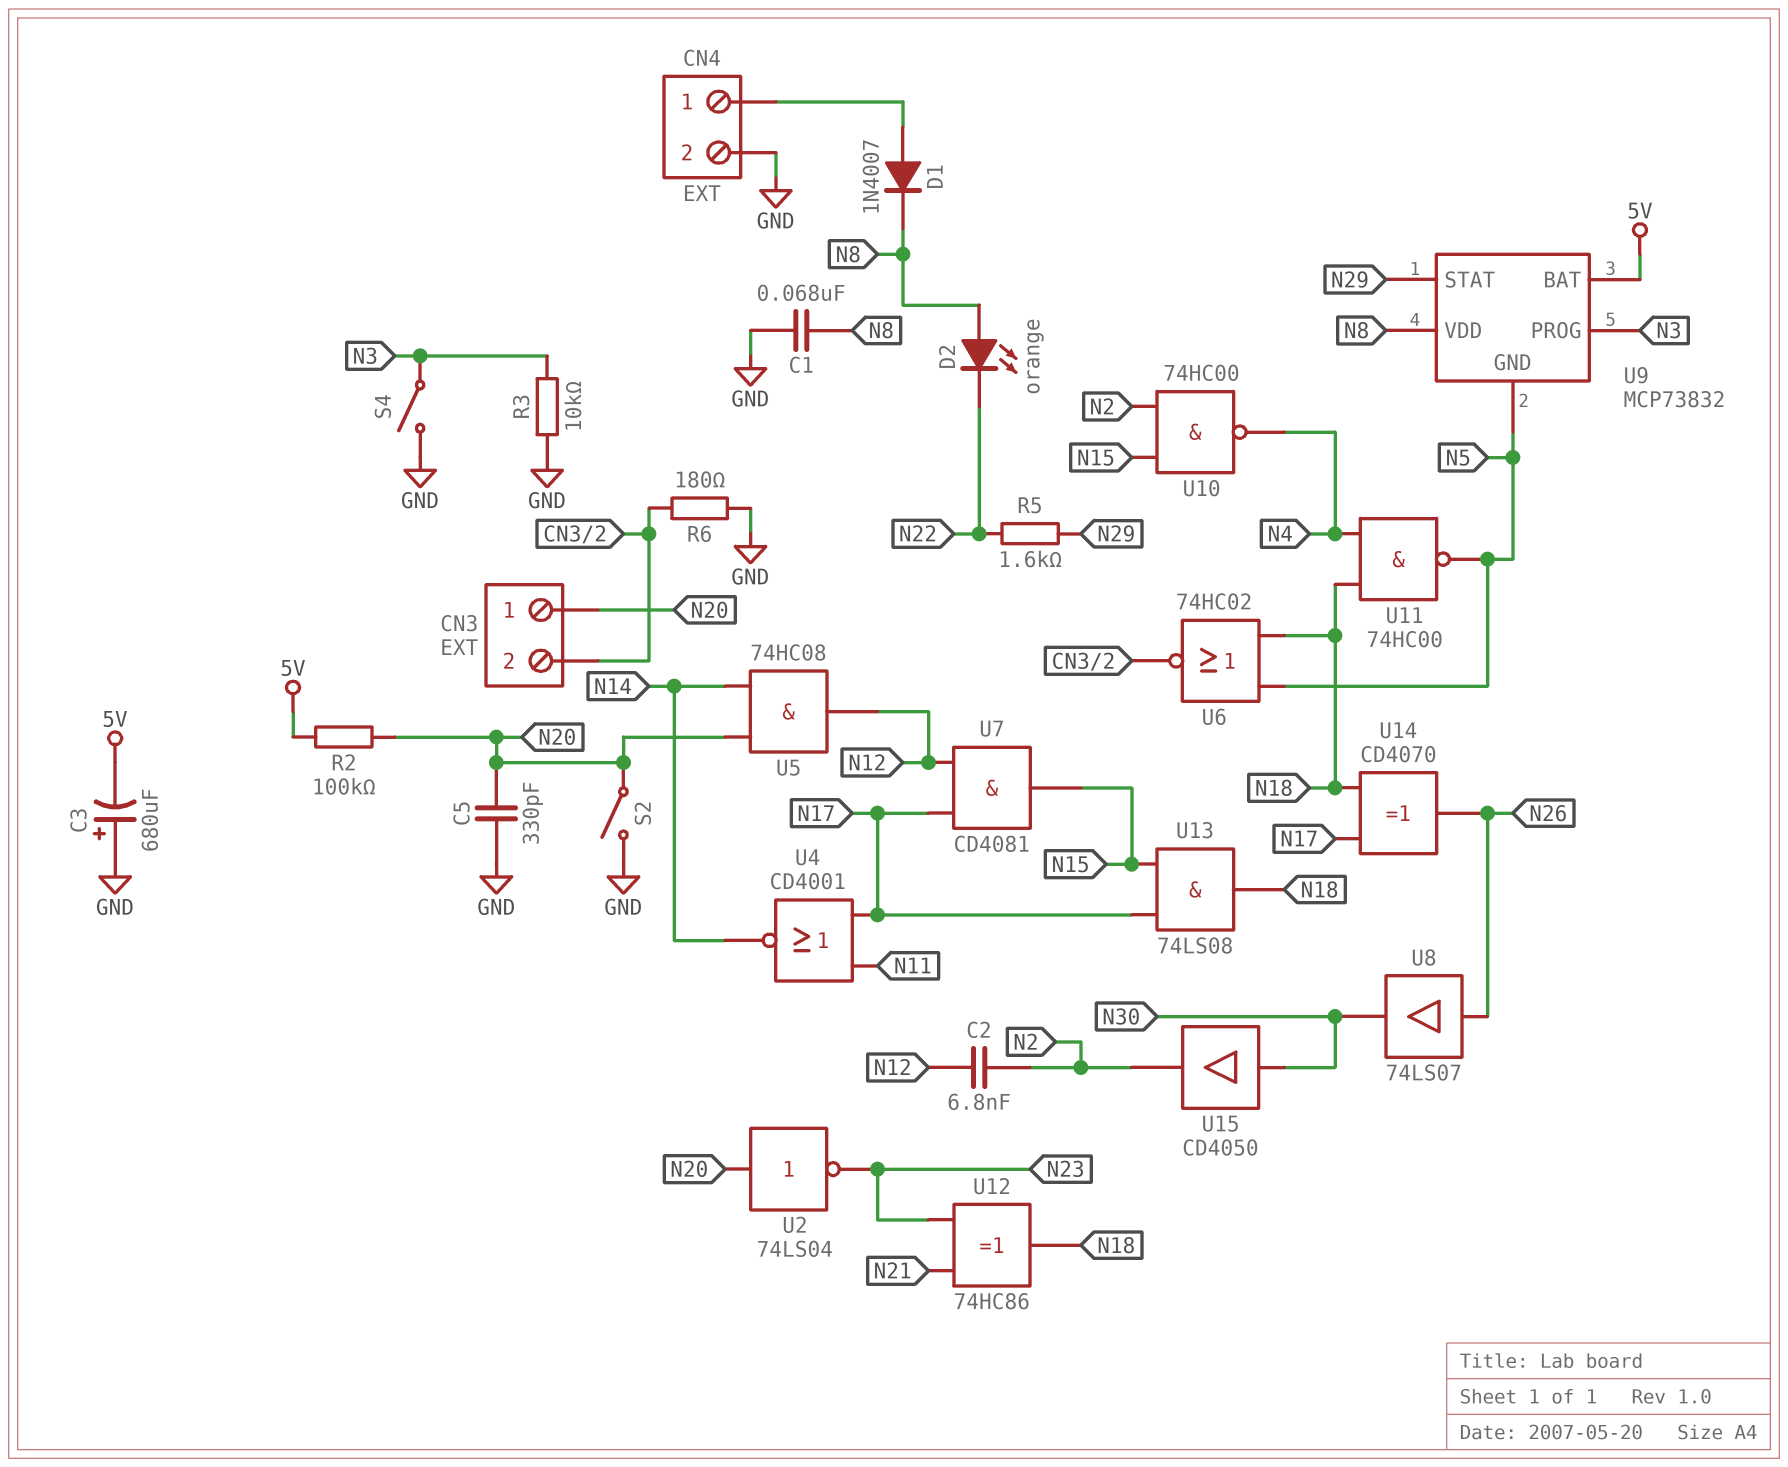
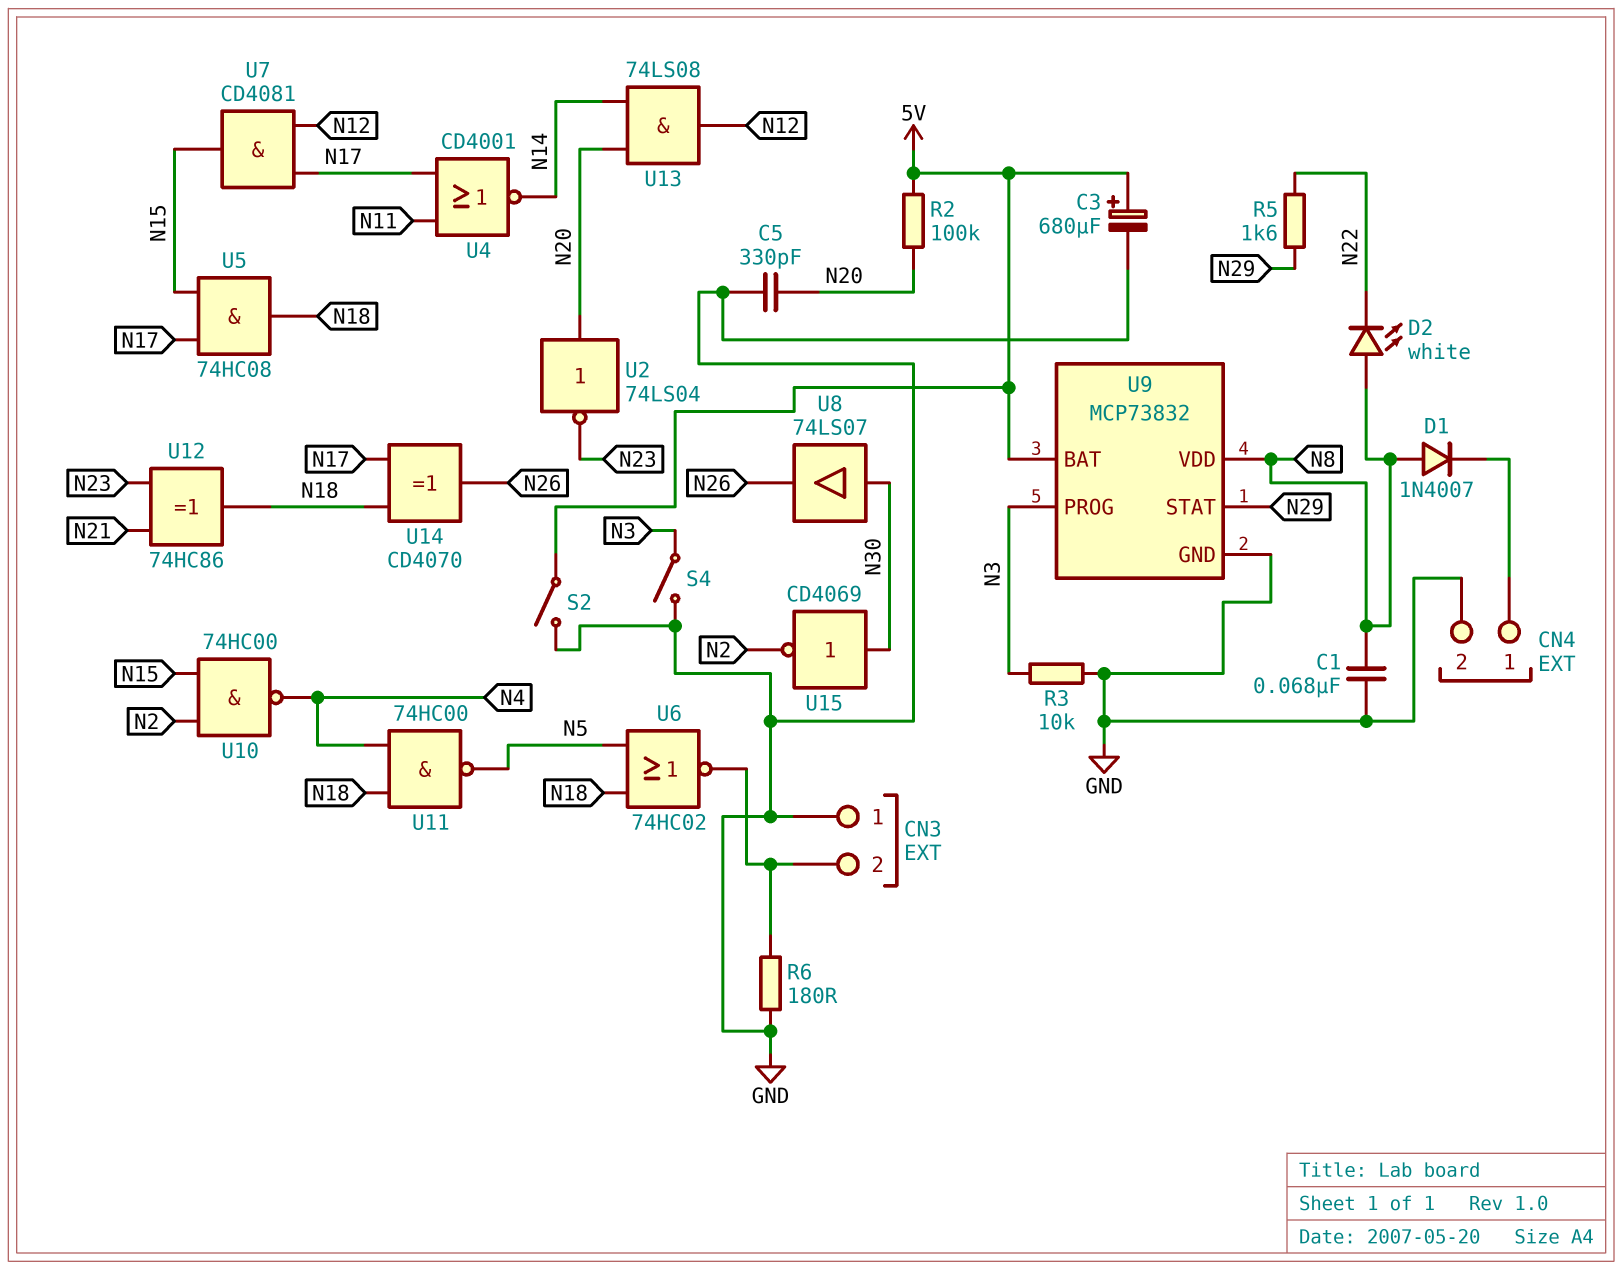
C2: 6.8nF (N2, N12) -> none
C3: 680uF (plus GND, minus 5V) -> 680uF (plus 5V, minus GND)
CN3 pin 1: N20 -> GND
D1: diode 1N4007 (A CN4/1, K N8) -> diode 1N4007 (A N8, K CN4/1)
D2: LED orange (A N8, K N22) -> LED white (A N8, K N22)
S2: switch (GND, N20) -> switch (5V, GND)
U5: AND 74HC08 (in N14, in N20, out N12) -> AND 74HC08 (in N15, in N17, out N18)
U8: buffer 74LS07 (in N26, out N30) -> buffer 74LS07 (in N30, out N26)
U9 pin GND: N5 -> GND
U13: AND 74LS08 (in N15, in N17, out N18) -> AND 74LS08 (in N14, in N20, out N12)
U15: buffer CD4050 (in N30, out N2) -> NOT CD4069 (in N30, out N2)

